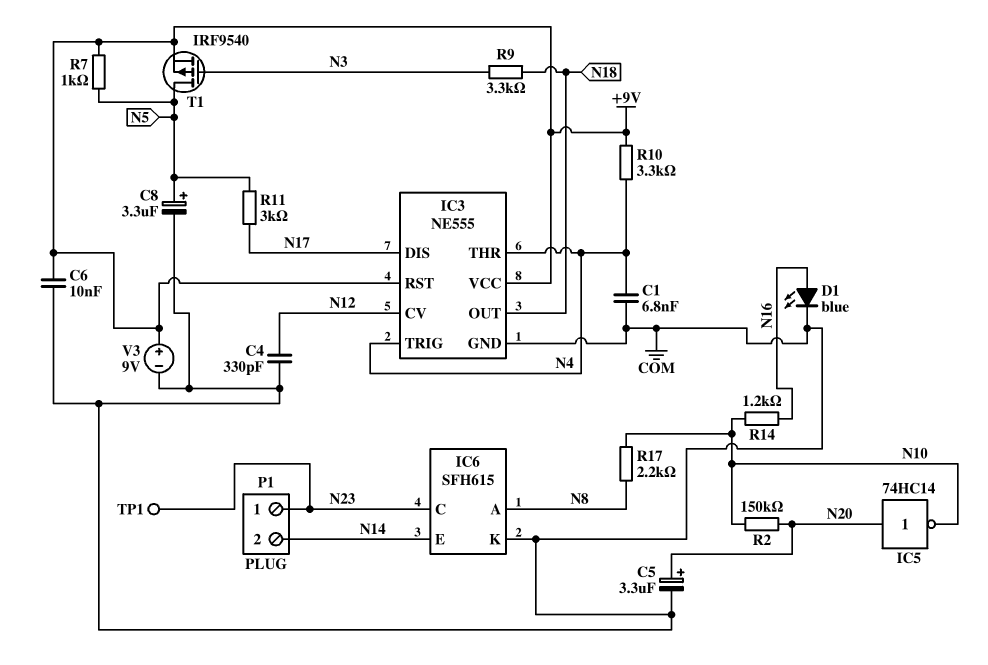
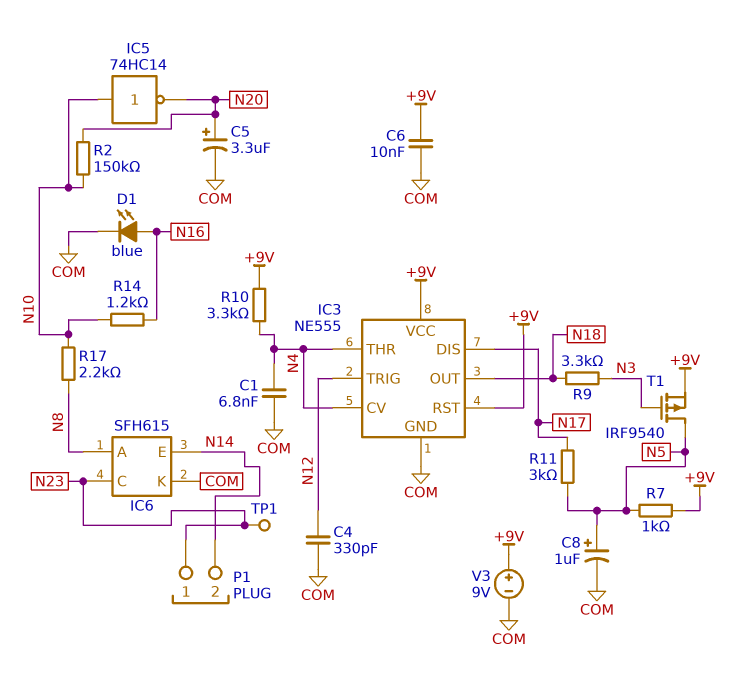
C8: 3.3uF (plus N5, minus COM) -> 1uF (plus N5, minus COM)
IC3 pin CV: N12 -> N4
IC3 pin TRIG: N4 -> N12
IC5: NOT 74HC14 (in N20, out N10) -> NOT 74HC14 (in N10, out N20)

